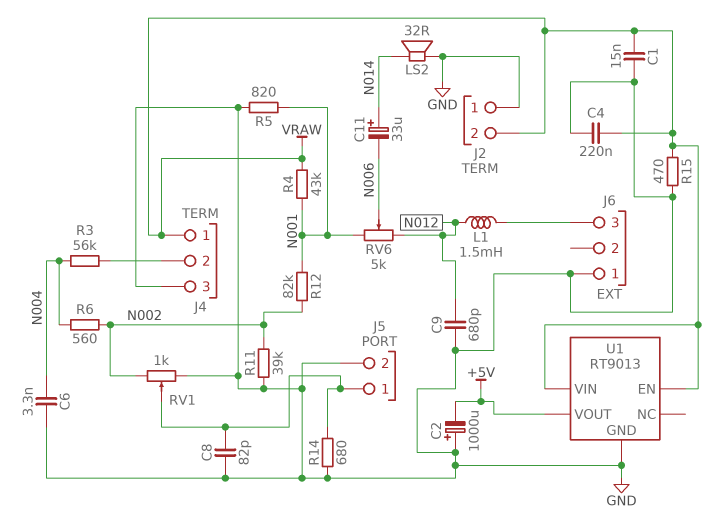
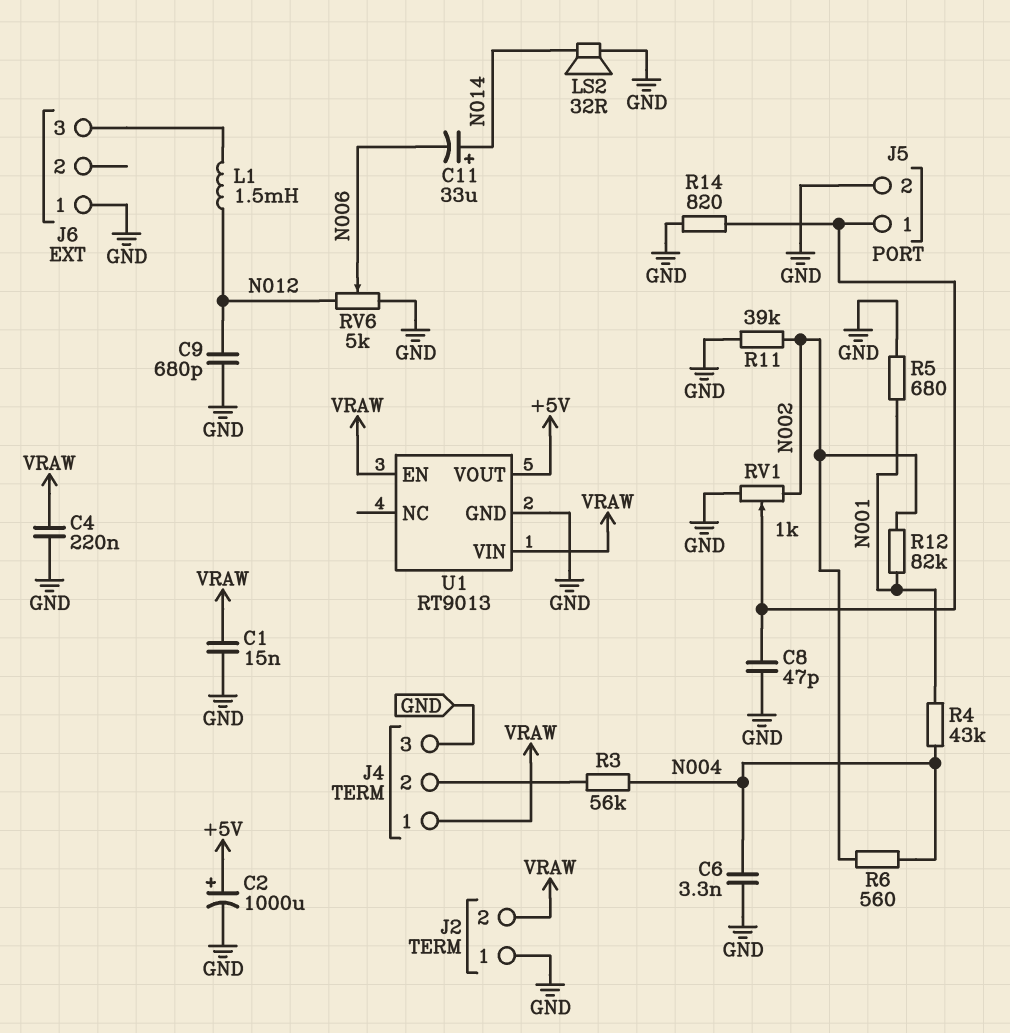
C2: 1000uF (plus GND, minus +5V) -> 1000uF (plus +5V, minus GND)
C8: 82pF (GND, J5/1) -> 47pF (GND, J5/1)
R4: 43k (N001, VRAW) -> 43k (N001, N004)
R5: 820 (GND, N001) -> 680 (GND, N001)
R14: 680 (GND, J5/1) -> 820 (GND, J5/1)
R15: 470 (GND, VRAW) -> none
RV6: 5k (N001, N012, wiper N006) -> 5k (GND, N012, wiper N006)

